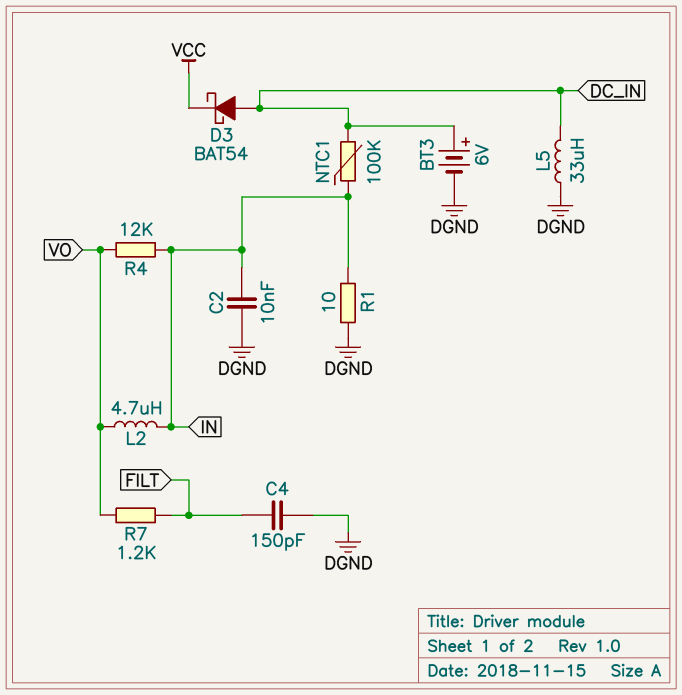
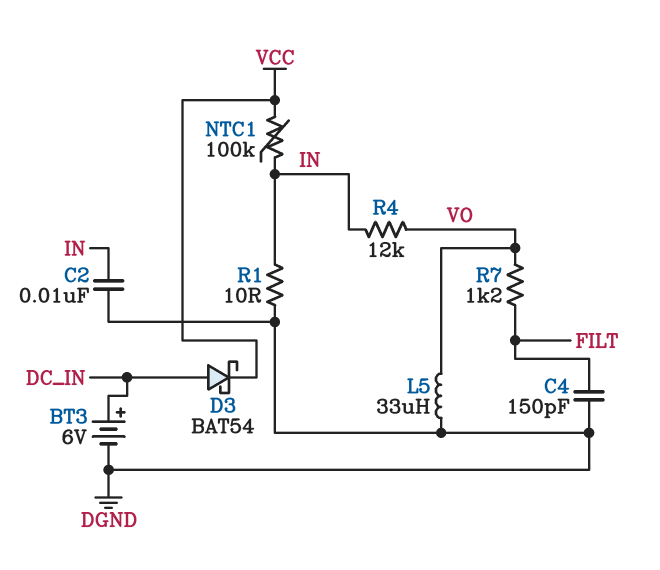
L2: 4.7uH (IN, VO) -> none
L5: 33uH (DC_IN, DGND) -> 33uH (DGND, VO)
NTC1: 100k (DC_IN, IN) -> 100k (IN, VCC)

